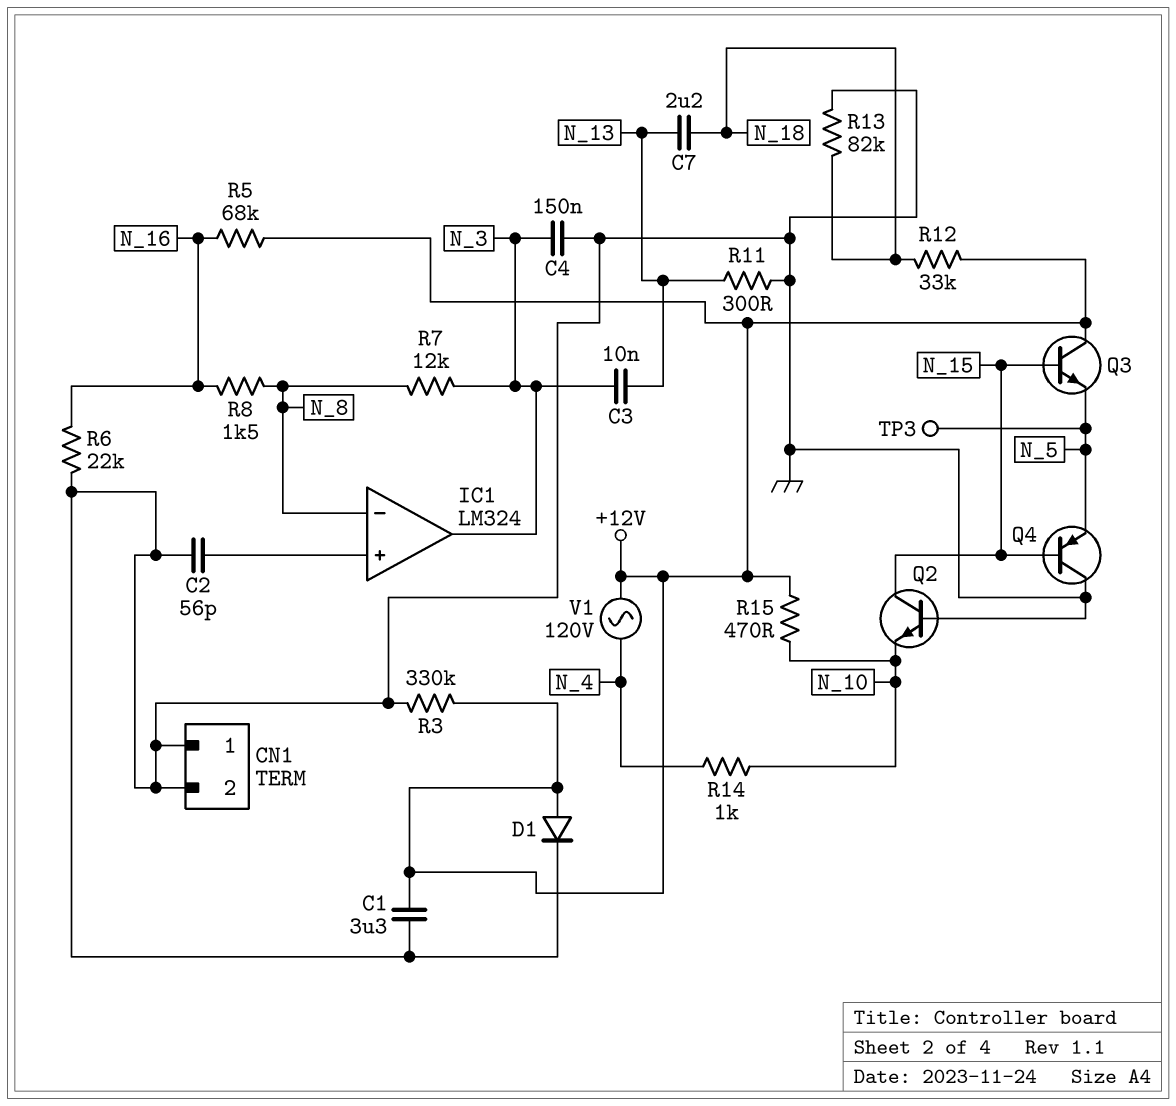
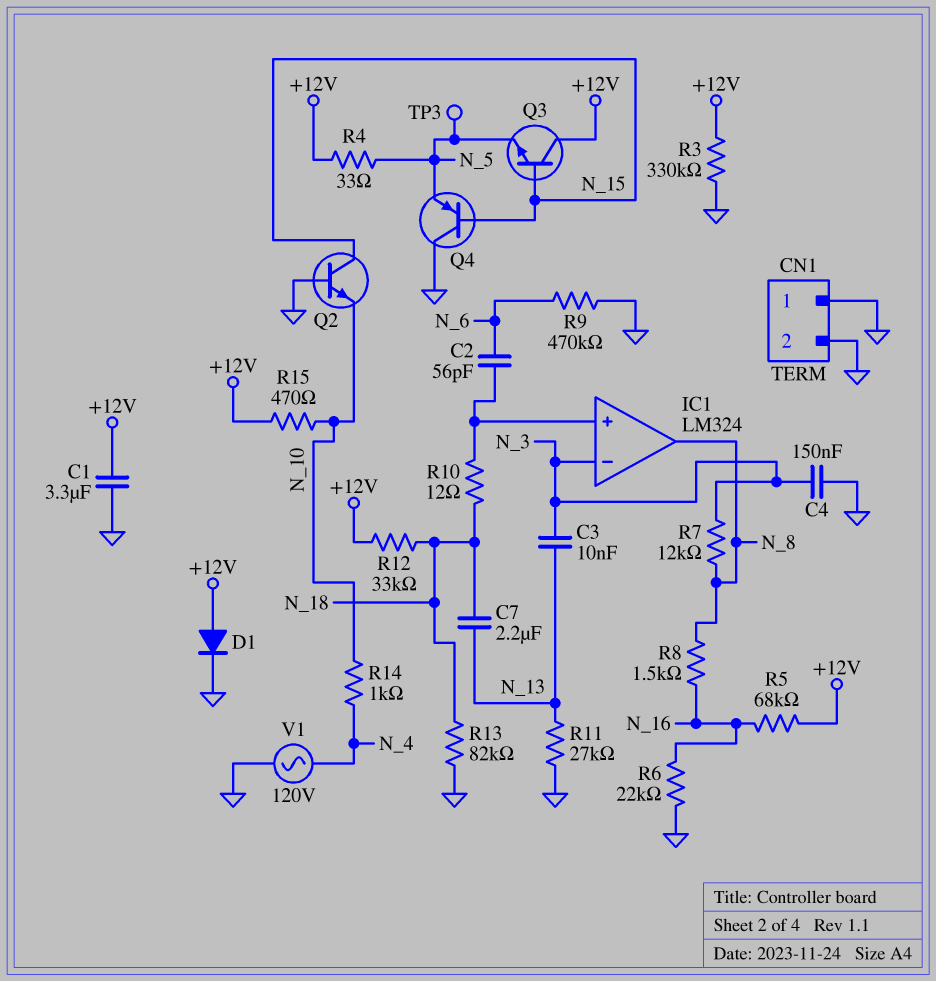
C2: 56pF (GND, IC1/in+) -> 56pF (IC1/in+, N_6)
IC1 pin in-: N_8 -> N_3
IC1 pin out: N_3 -> N_8
R4: none -> 33 (+12V, N_5)
R9: none -> 470k (GND, N_6)
R10: none -> 12 (IC1/in+, N_18)
R11: 300 (GND, N_13) -> 27k (GND, N_13)
V1: AC 120V (+12V, N_4) -> AC 120V (GND, N_4)

